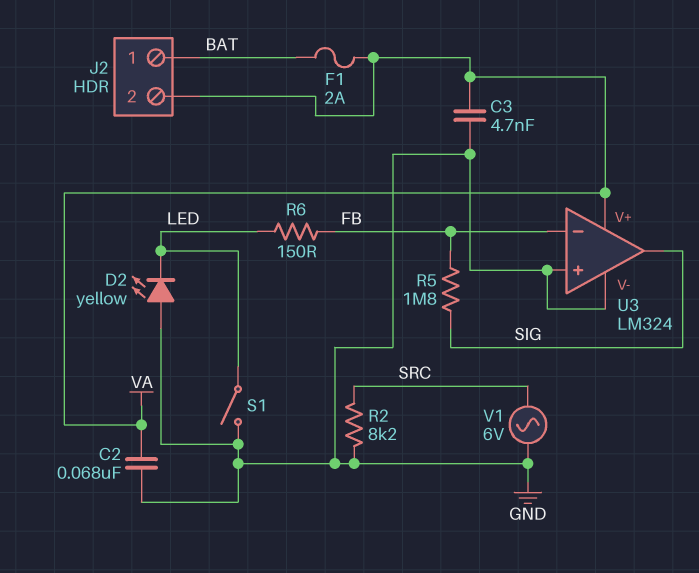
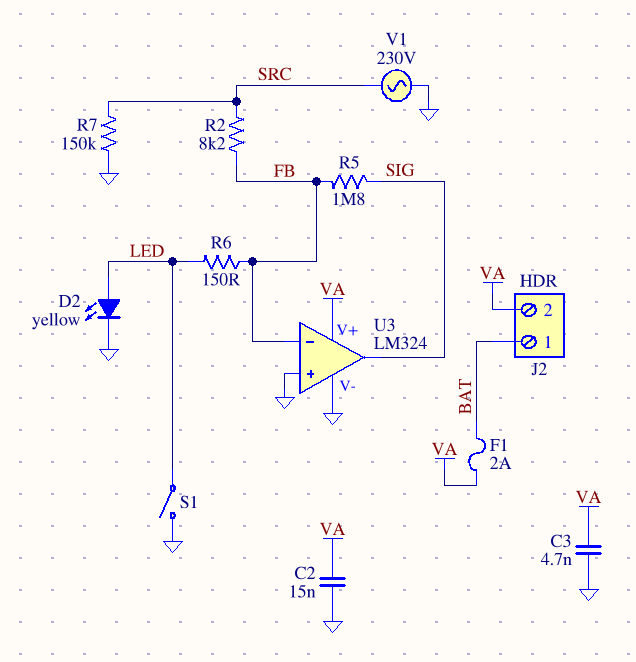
C2: 68nF (GND, VA) -> 15nF (GND, VA)
D2: LED yellow (A GND, K LED) -> LED yellow (A LED, K GND)
R2: 8.2k (GND, SRC) -> 8.2k (FB, SRC)
R7: none -> 150k (GND, SRC)
V1: AC 6V (GND, SRC) -> AC 230V (GND, SRC)

